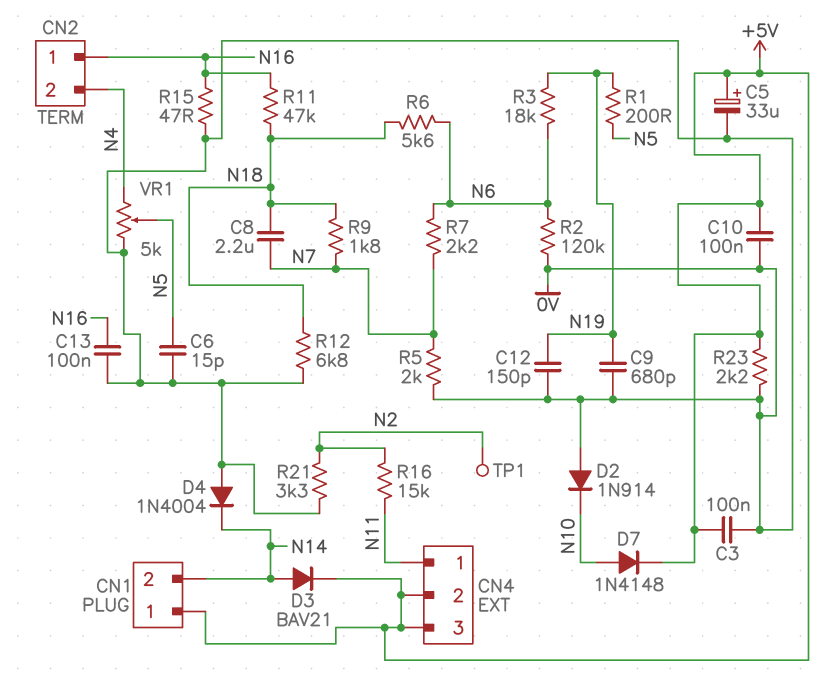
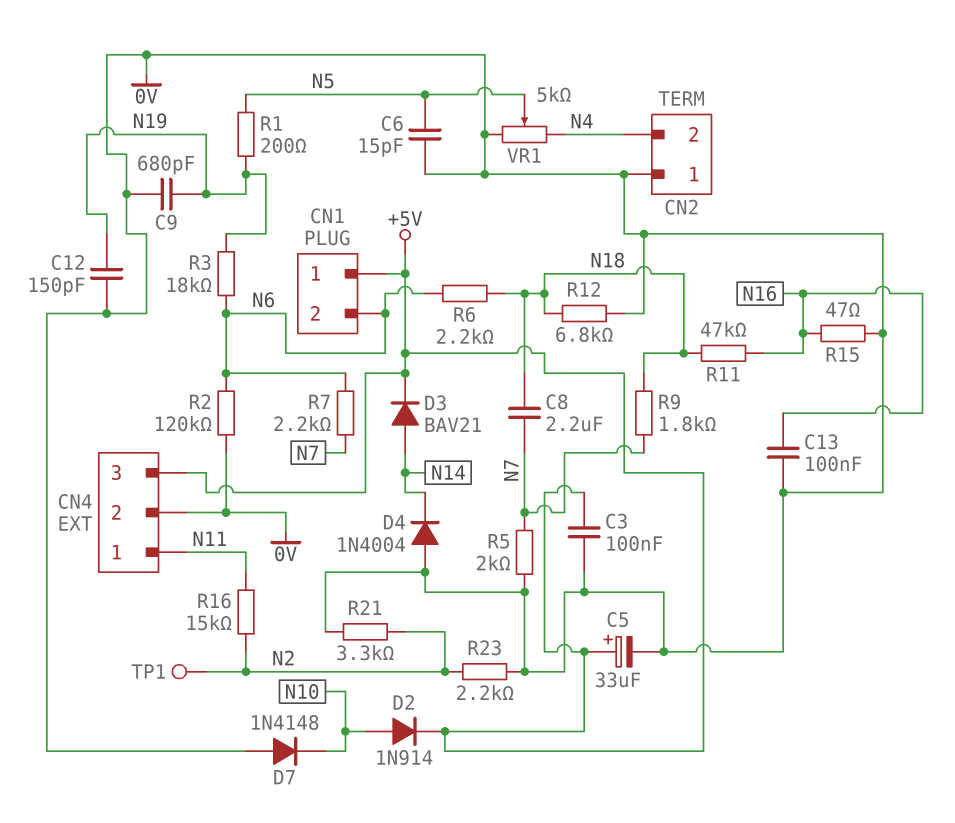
C10: 100nF (+5V, 0V) -> none
CN1 pin 2: N14 -> N6
CN2 pin 1: N16 -> 0V
CN4 pin 2: +5V -> 0V
D2: diode 1N914 (A 0V, K N10) -> diode 1N914 (A N10, K +5V)
D7: diode 1N4148 (A N10, K +5V) -> diode 1N4148 (A 0V, K N10)
R6: 5.6k (N6, N18) -> 2.2k (N6, N18)
R23: 2.2k (+5V, 0V) -> 2.2k (0V, N2)

